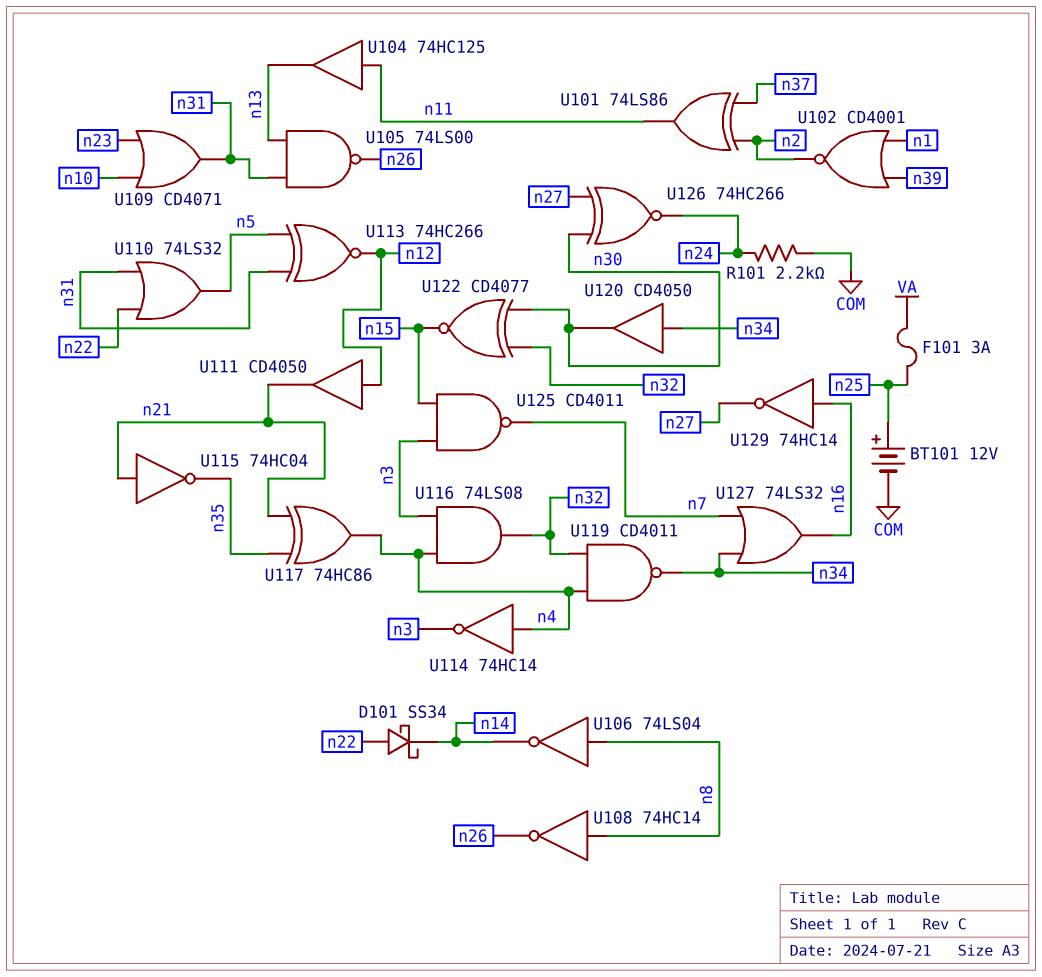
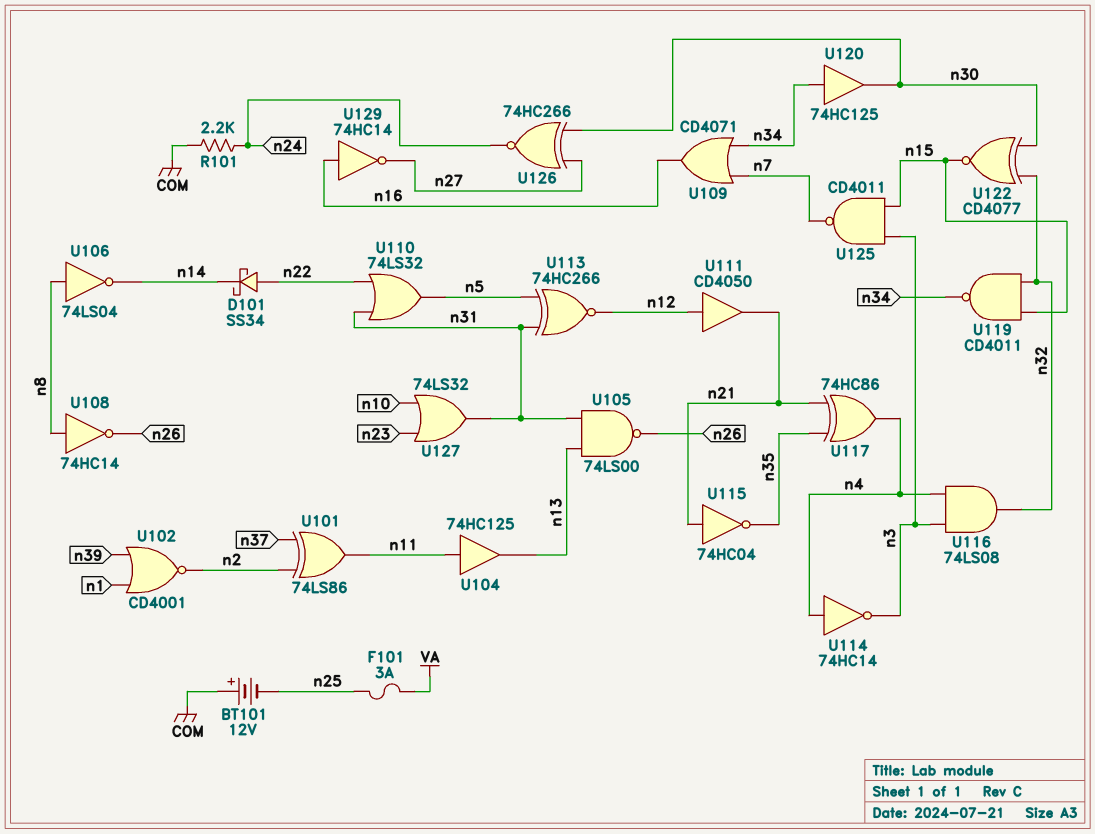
BT101: 12V (plus n25, minus COM) -> 12V (plus COM, minus n25)
U109: OR CD4071 (in n10, in n23, out n31) -> OR CD4071 (in n7, in n34, out n16)
U119: NAND CD4011 (in n4, in n32, out n34) -> NAND CD4011 (in n15, in n32, out n34)
U120: buffer CD4050 (in n34, out n30) -> buffer 74HC125 (in n34, out n30)
U127: OR 74LS32 (in n7, in n34, out n16) -> OR 74LS32 (in n10, in n23, out n31)

